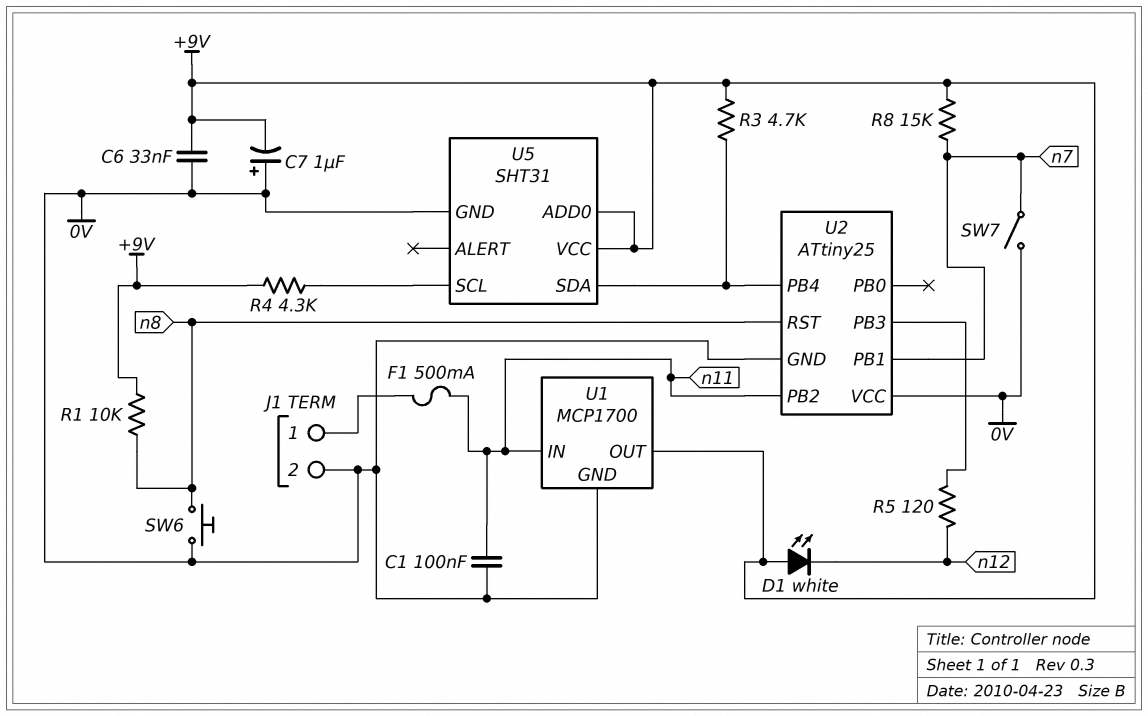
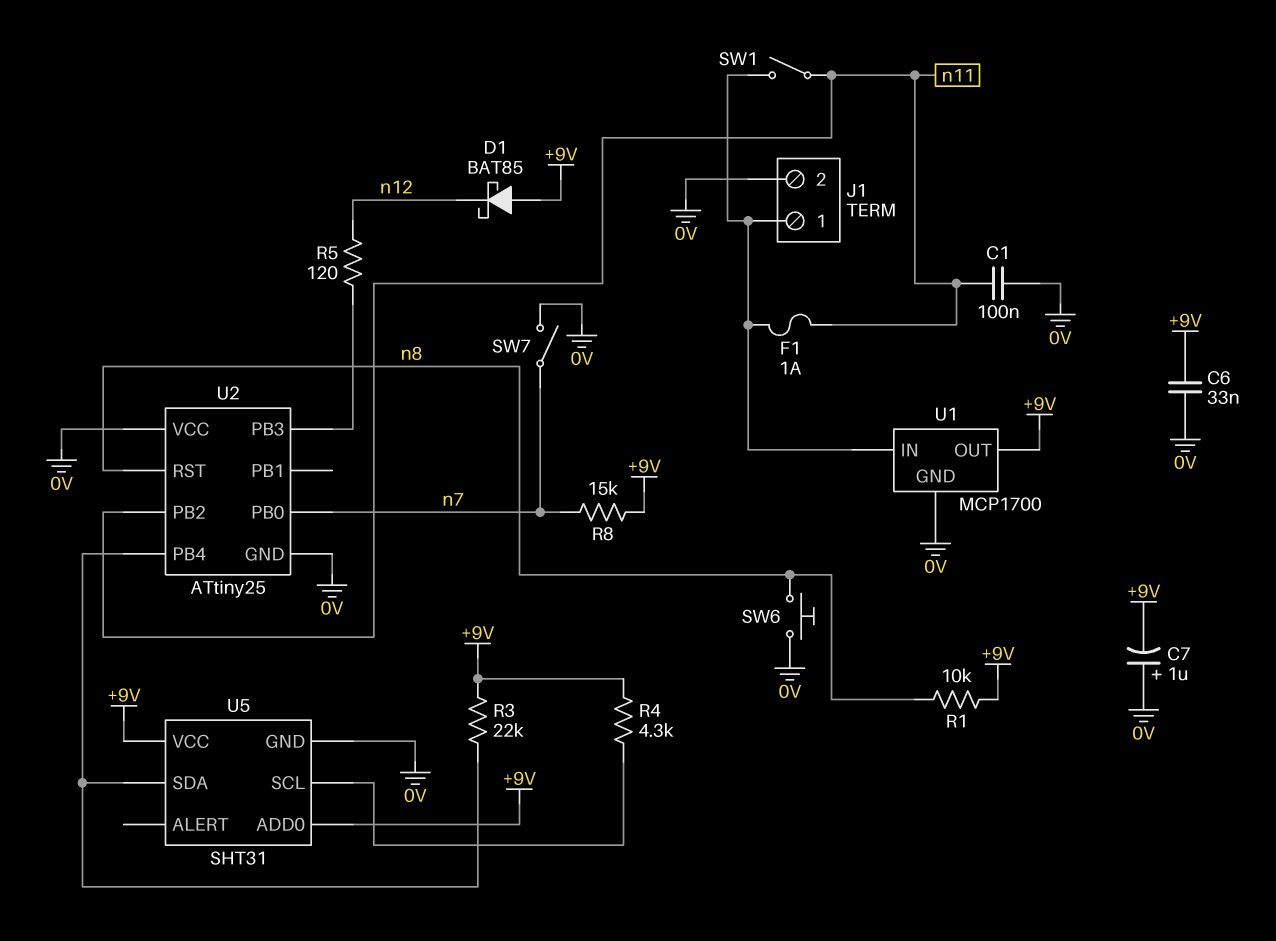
D1: LED white (A +9V, K n12) -> schottky BAT85 (A +9V, K n12)
F1: 500mA (J1/1, n11) -> 1A (J1/1, n11)
R3: 4.7k (+9V, U2/PB4) -> 22k (+9V, U2/PB4)
SW1: none -> switch (J1/1, n11)
U1 pin IN: n11 -> J1/1
U2 pin PB0: none -> n7
U2 pin PB1: n7 -> none

